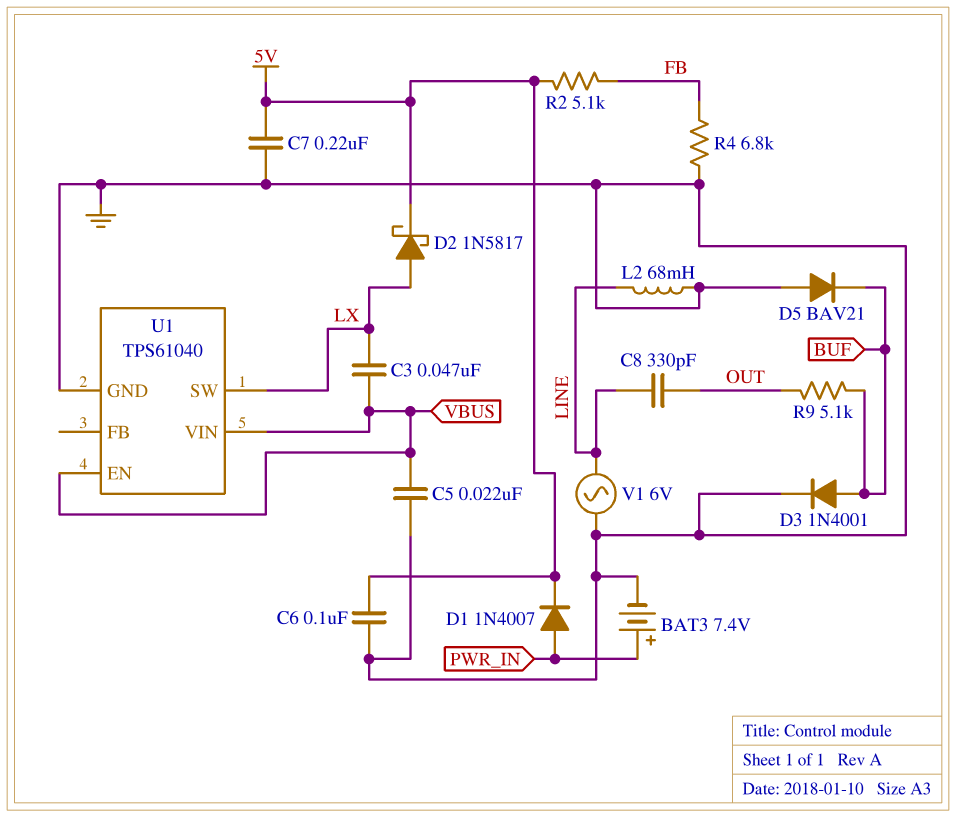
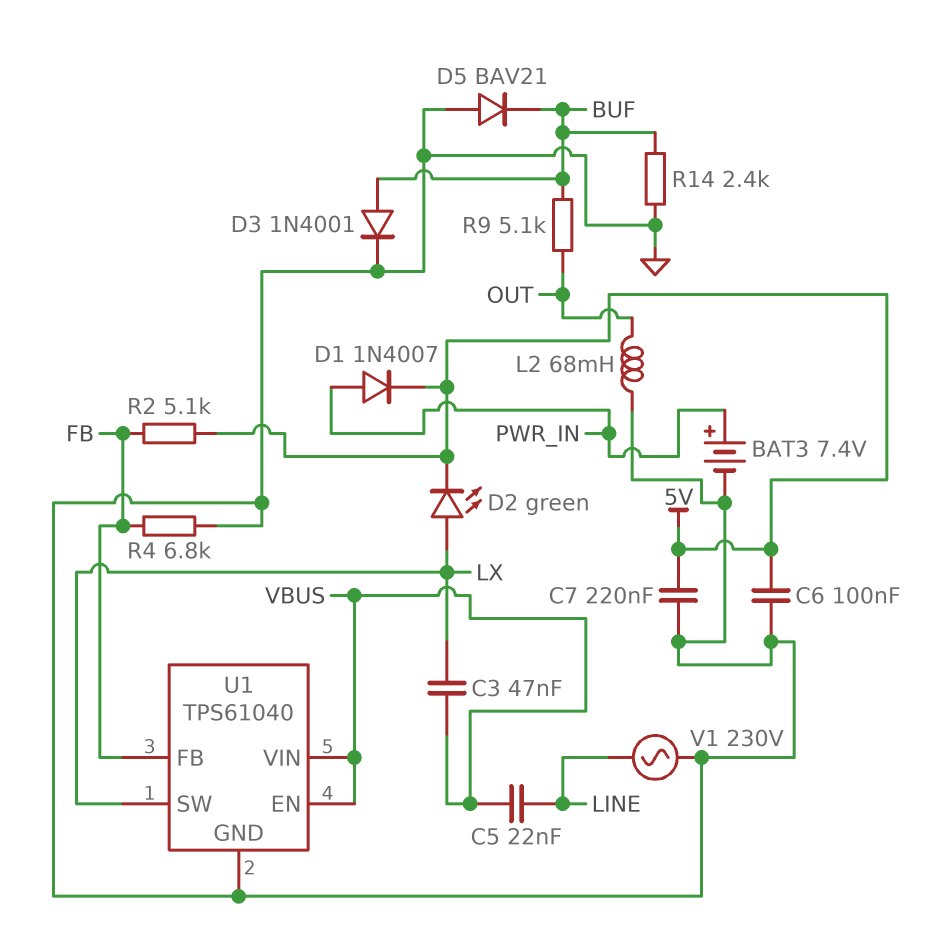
C5: 22nF (GND, VBUS) -> 22nF (LINE, VBUS)
C8: 330pF (LINE, OUT) -> none
D2: schottky 1N5817 (A LX, K 5V) -> LED green (A LX, K 5V)
L2: 68mH (GND, LINE) -> 68mH (GND, OUT)
R14: none -> 2.4k (BUF, GND)
U1 pin FB: none -> FB
V1: AC 6V (GND, LINE) -> AC 230V (GND, LINE)

